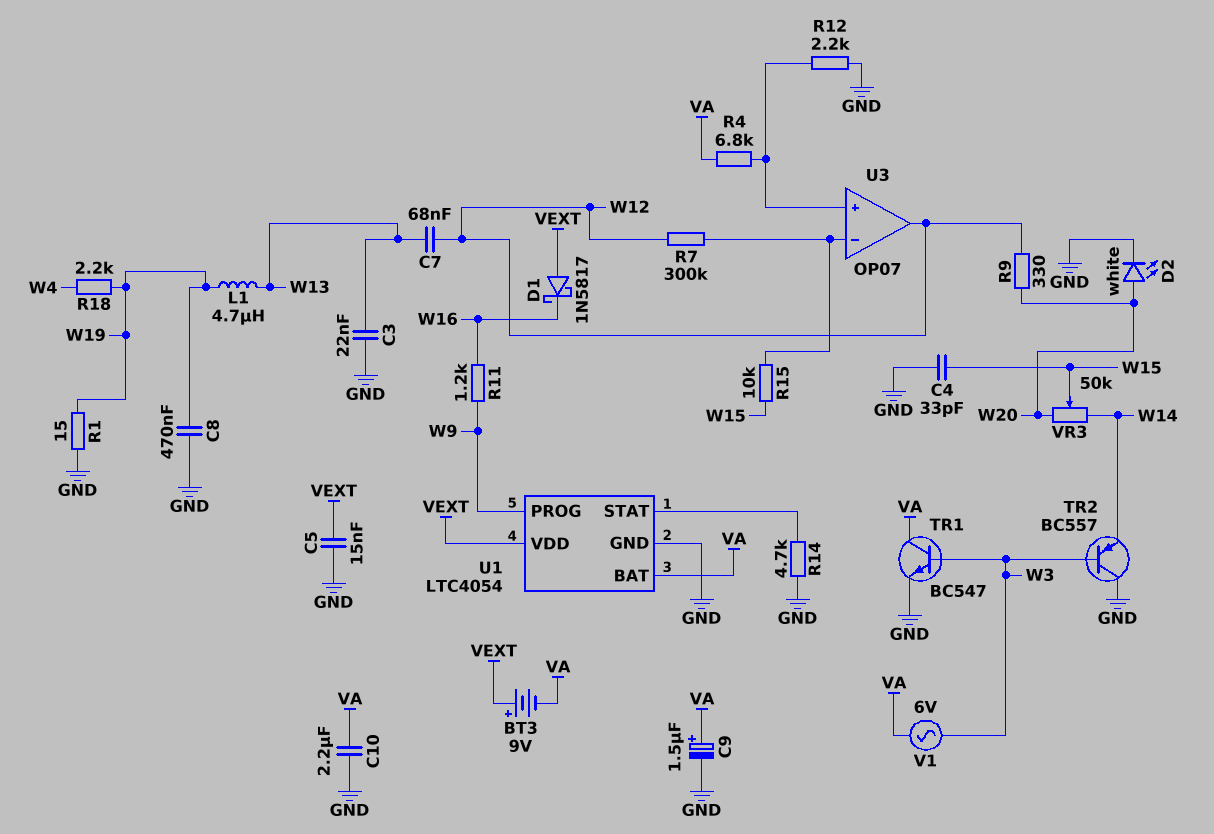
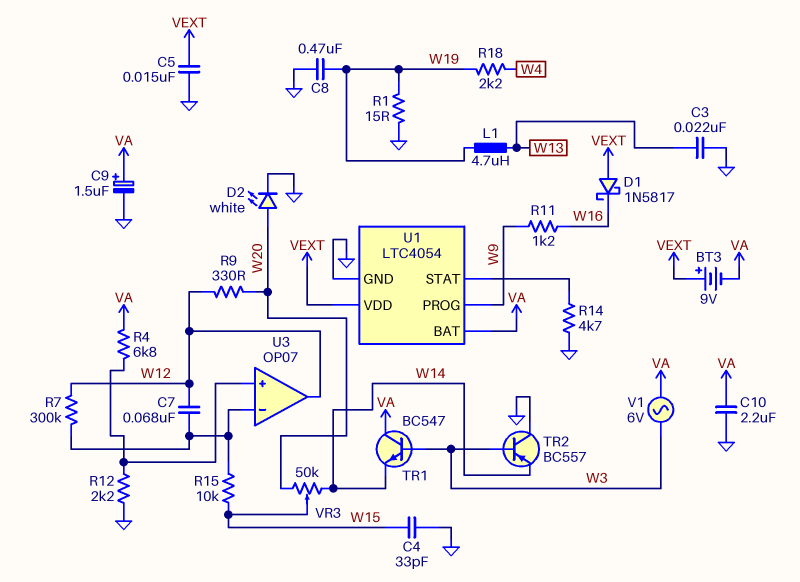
C7: 68nF (W12, W13) -> 68nF (U3/in-, W12)
TR1: NPN BC547 (B W3, C VA, E GND) -> NPN BC547 (B W3, C VA, E W14)

